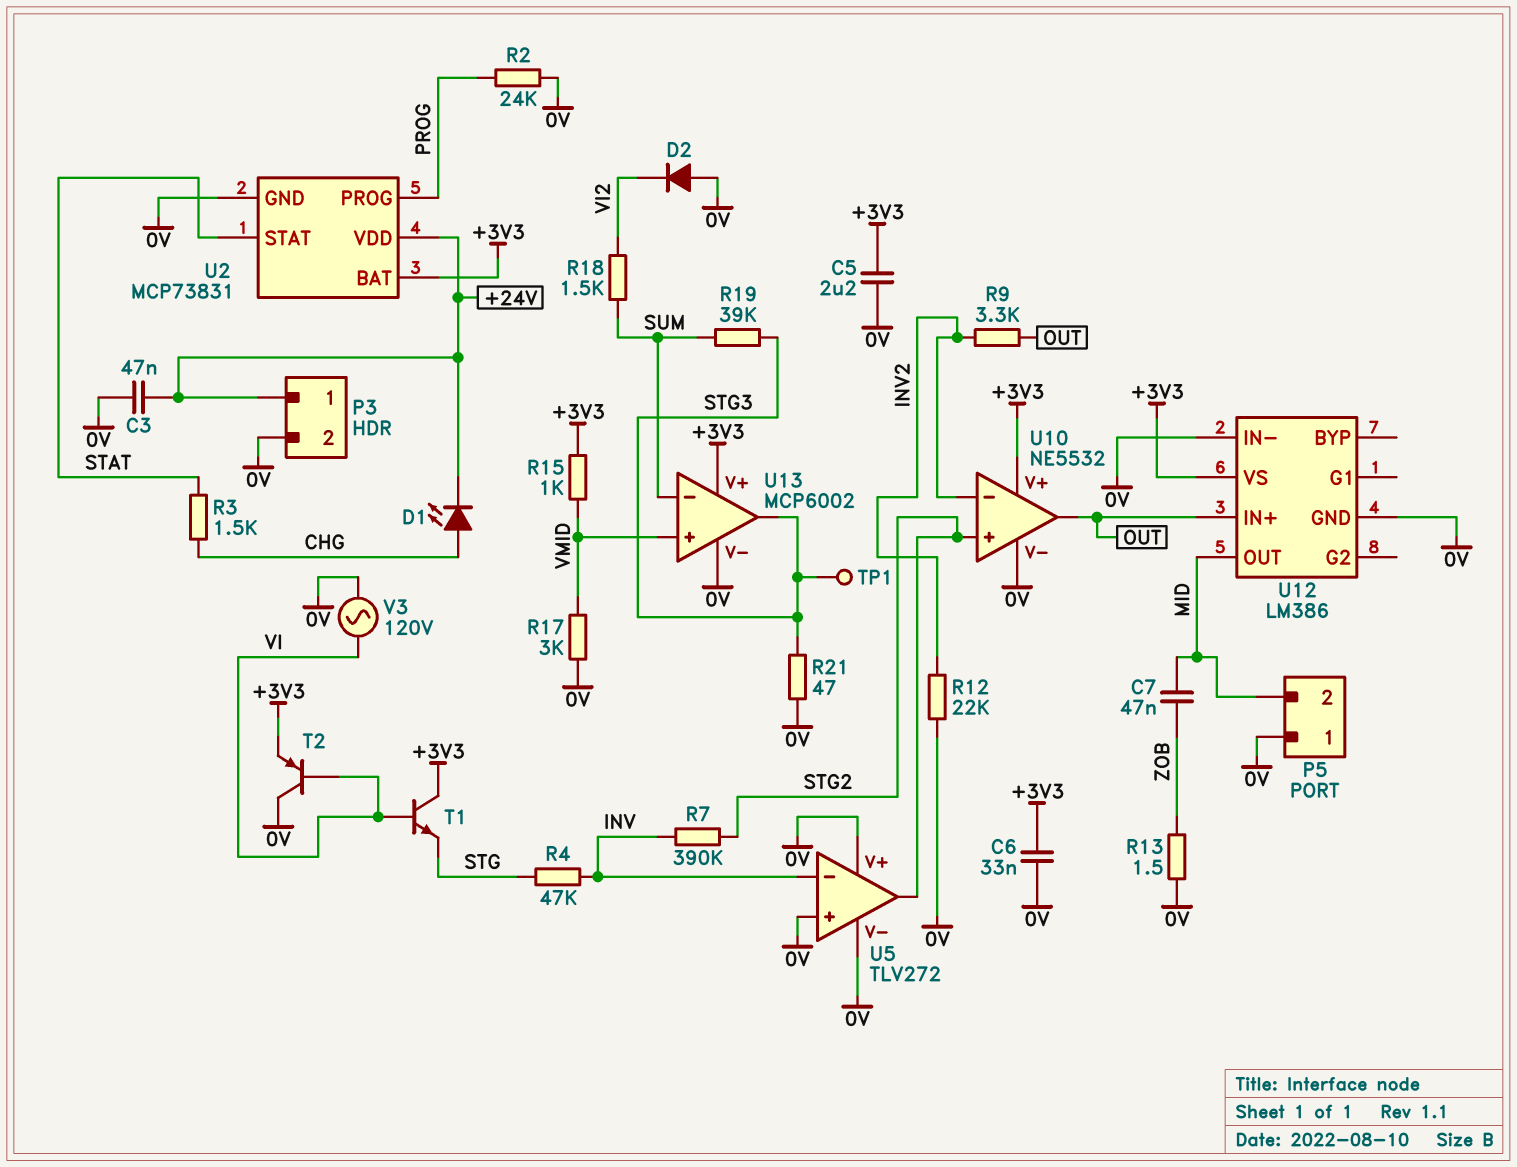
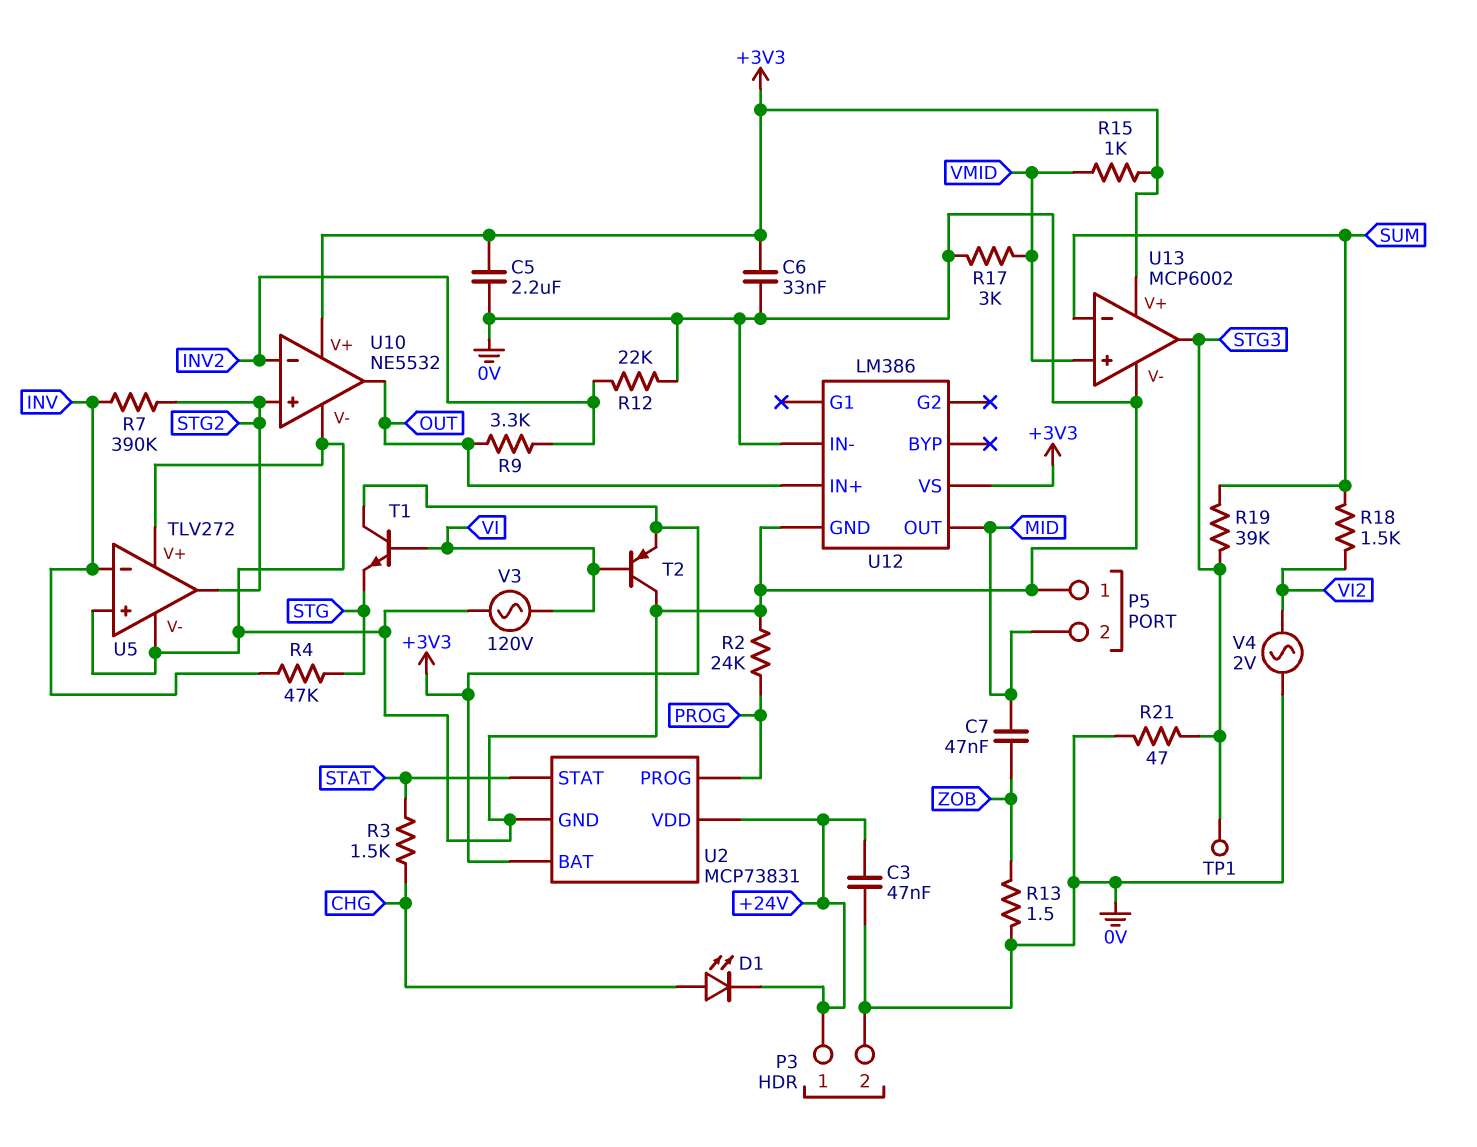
D2: diode (A 0V, K VI2) -> none
V4: none -> AC 2V (0V, VI2)

